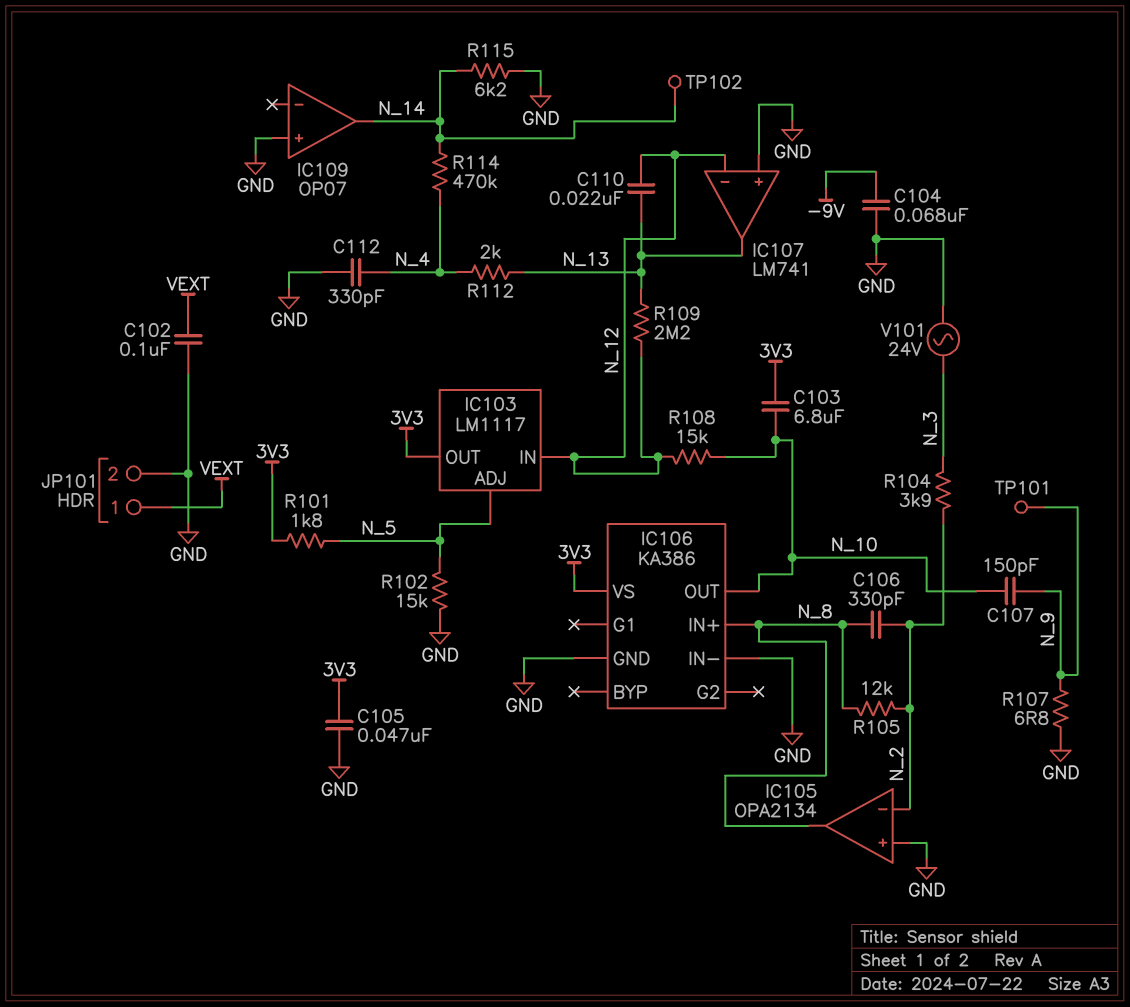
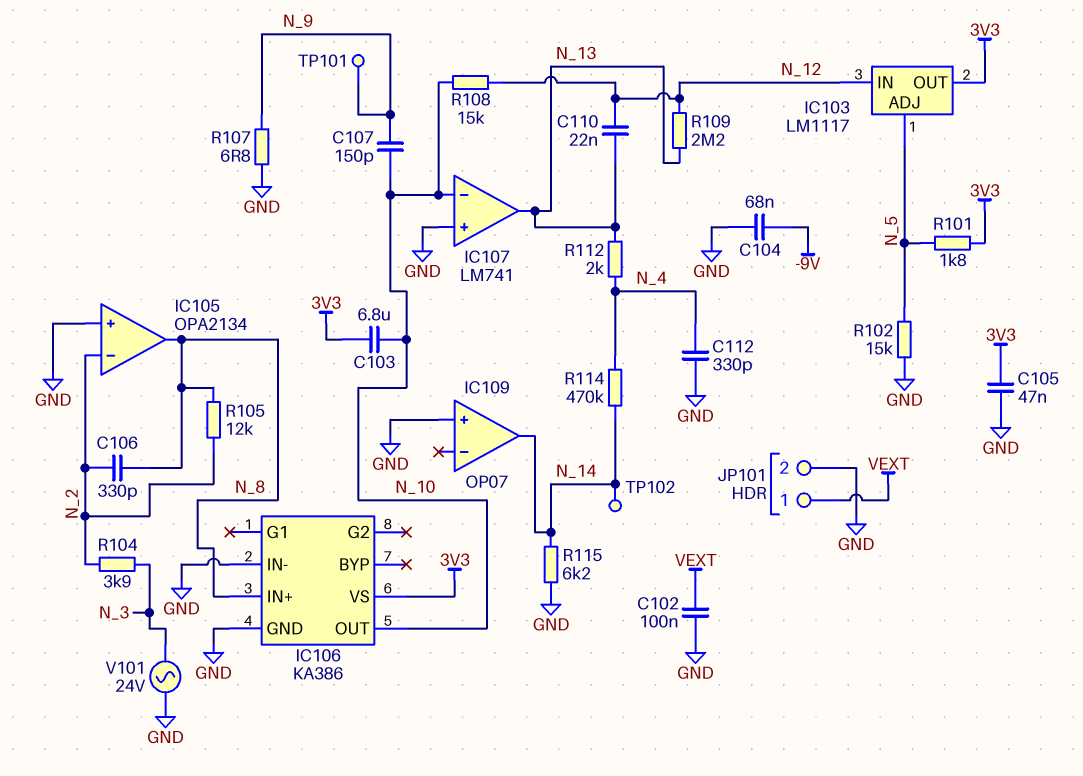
IC107 pin in-: N_12 -> N_10

